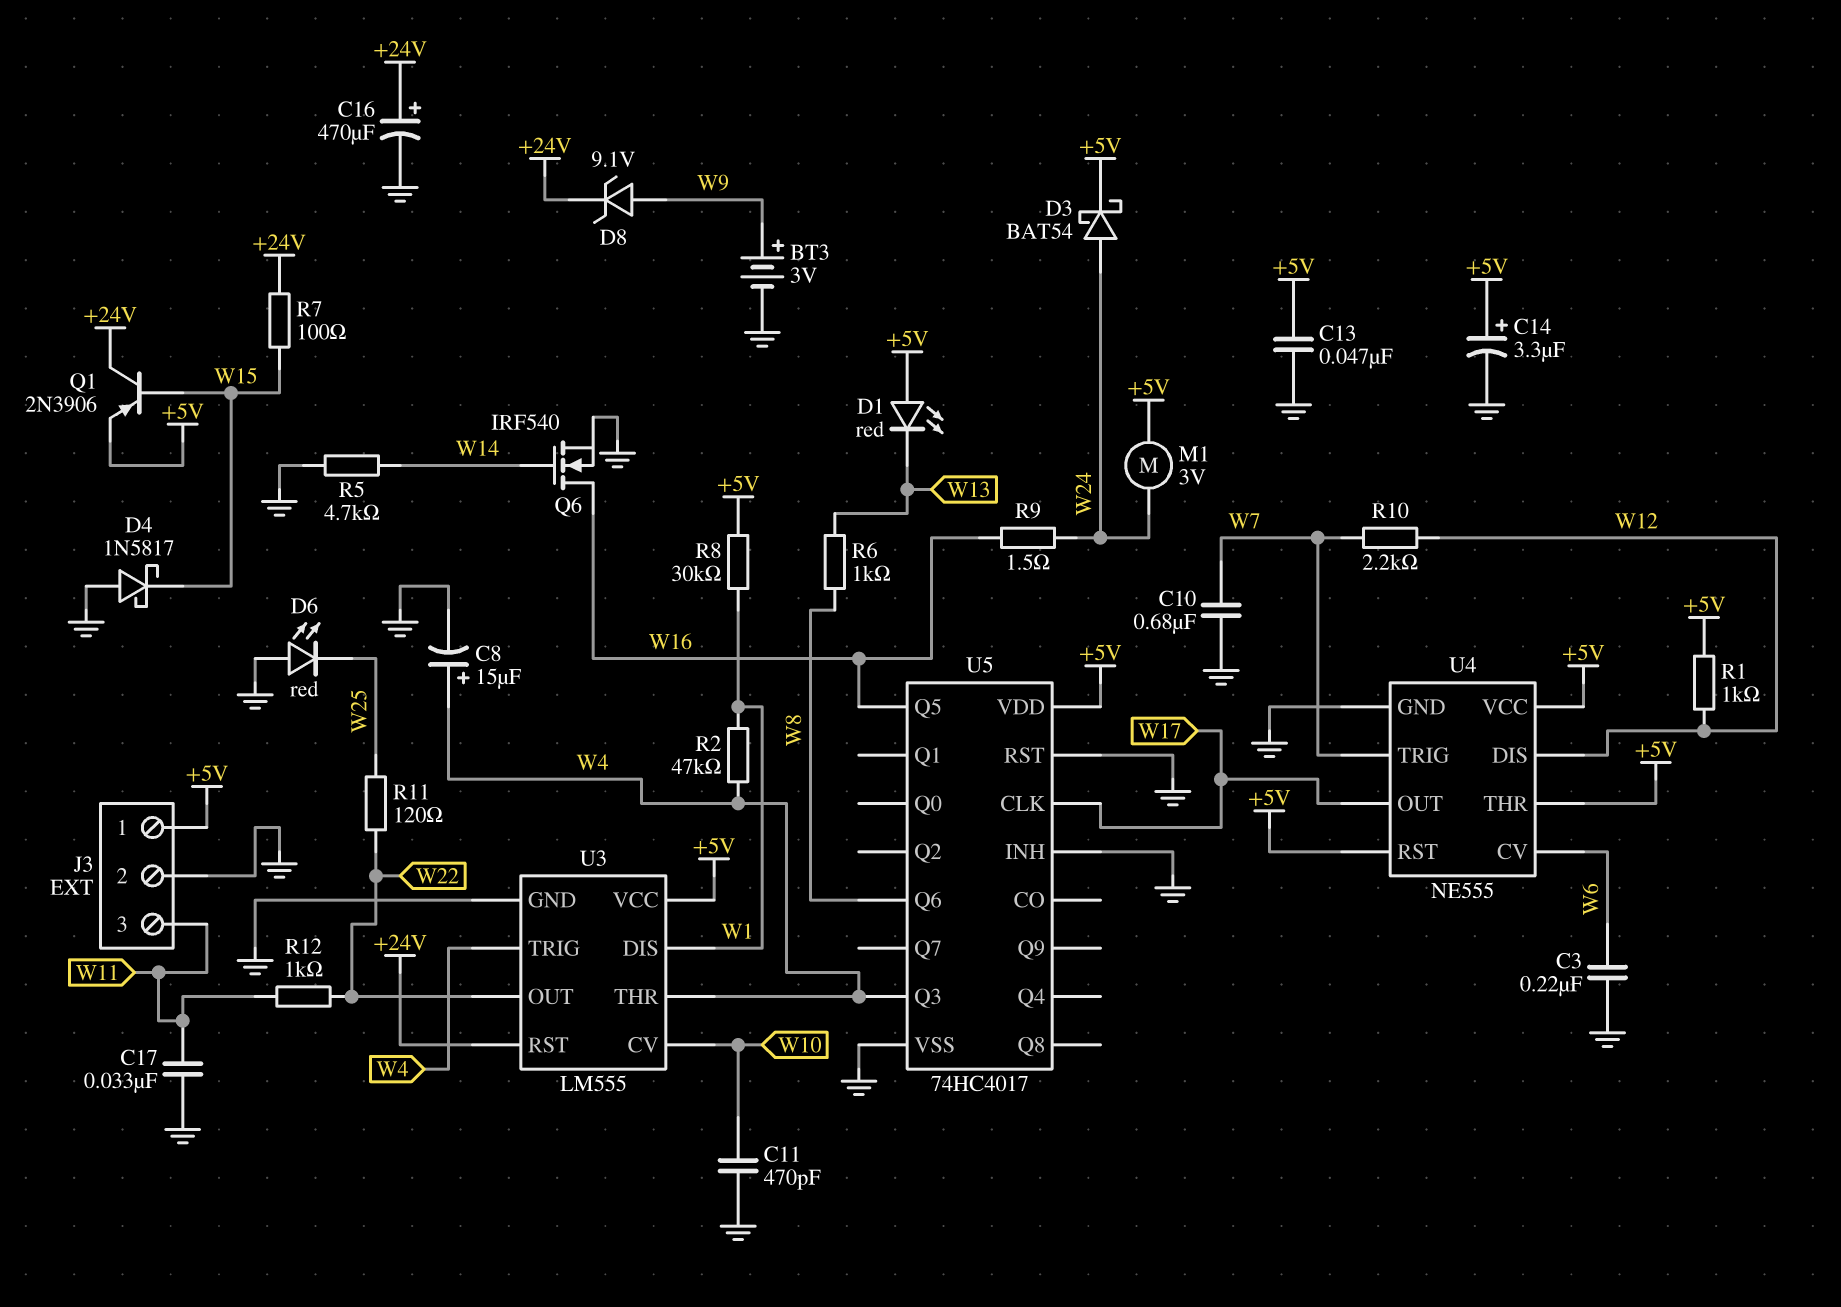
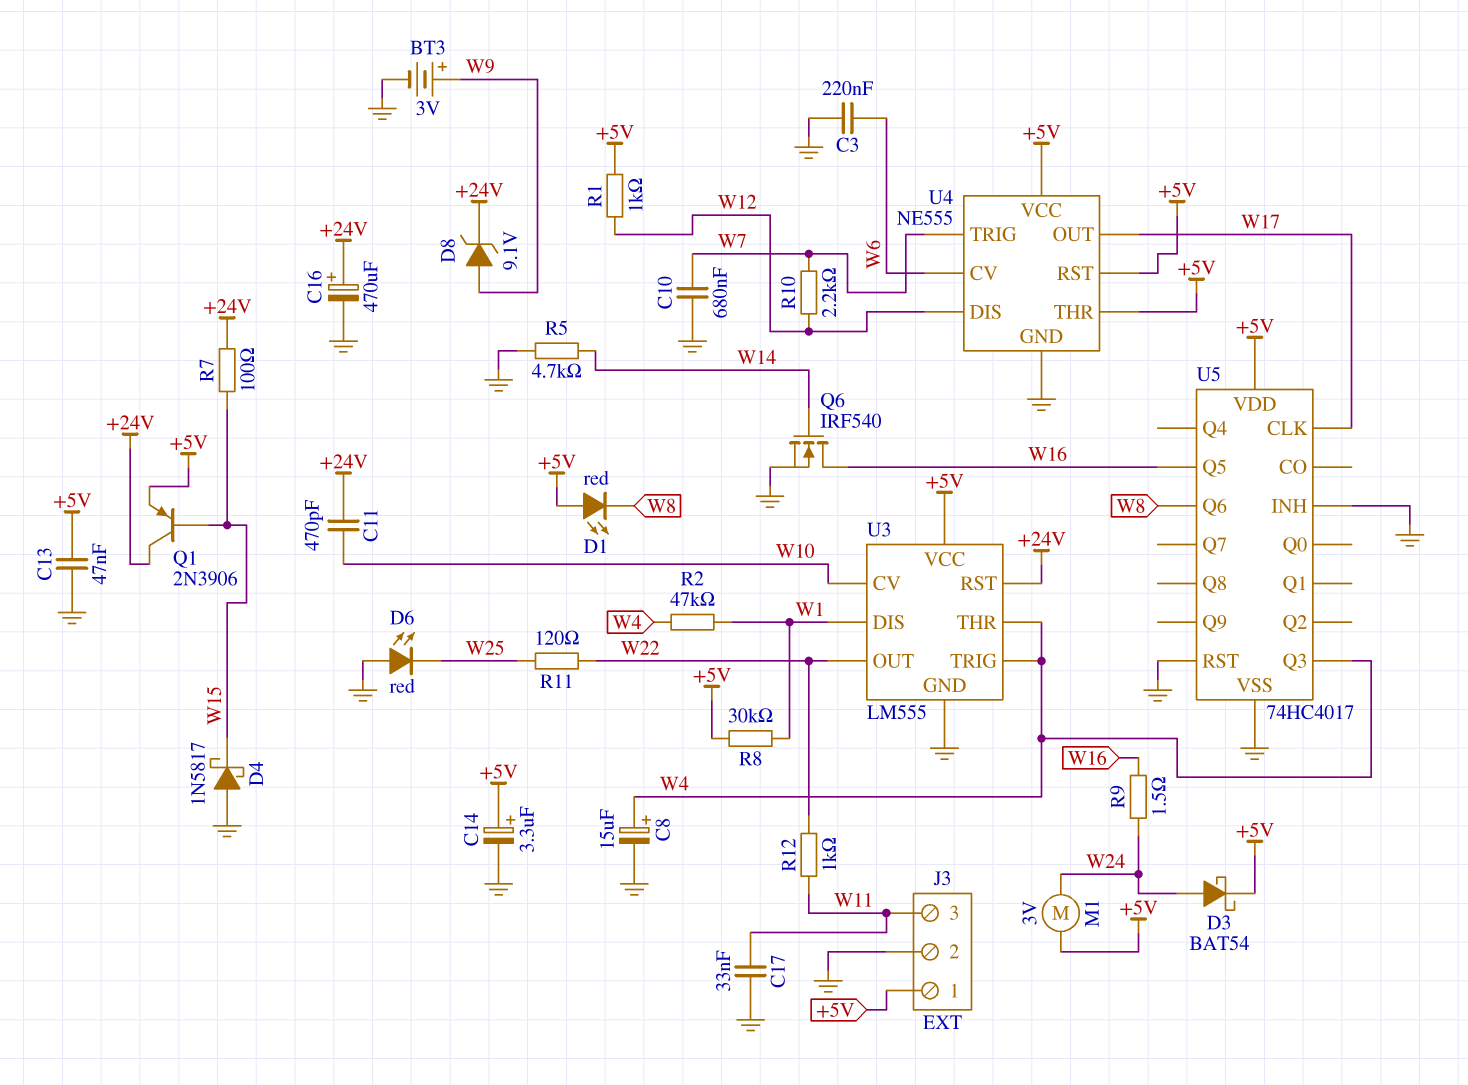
C11: 470pF (GND, W10) -> 470pF (+24V, W10)
D1: LED red (A +5V, K W13) -> LED red (A +5V, K W8)
R6: 1k (W8, W13) -> none

